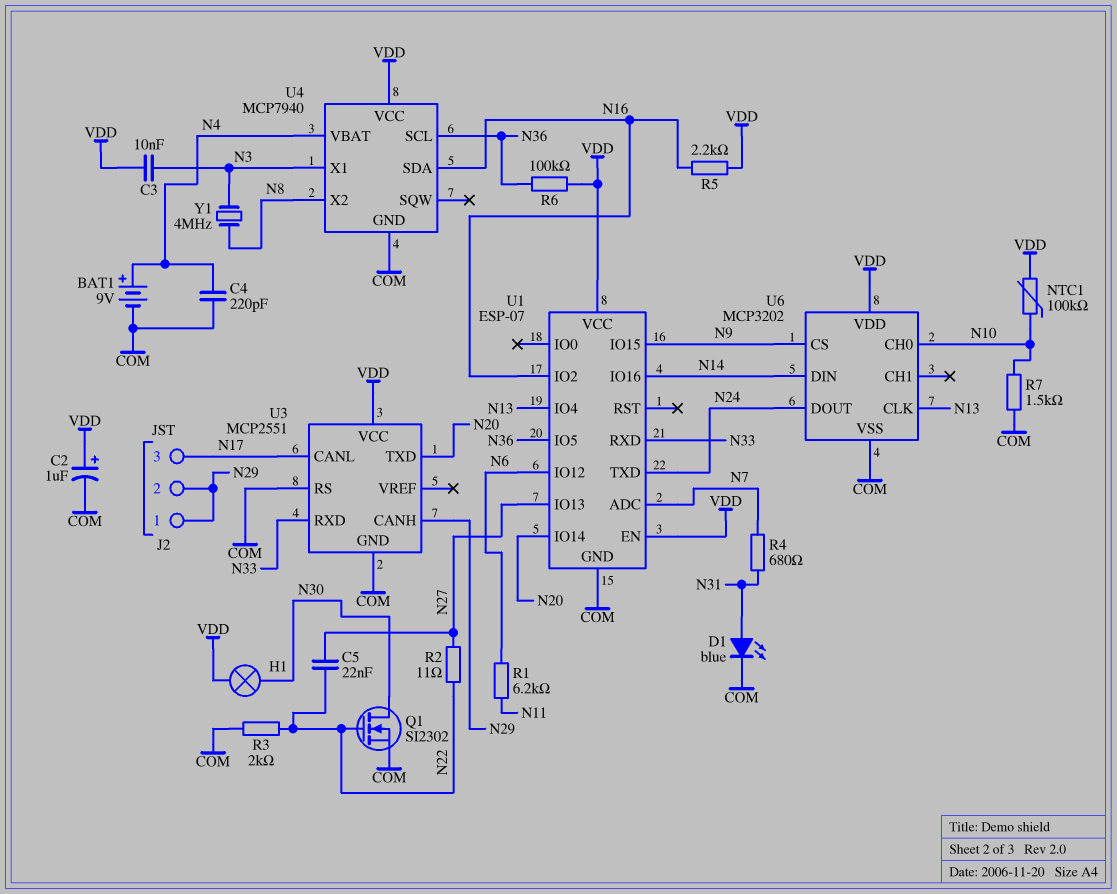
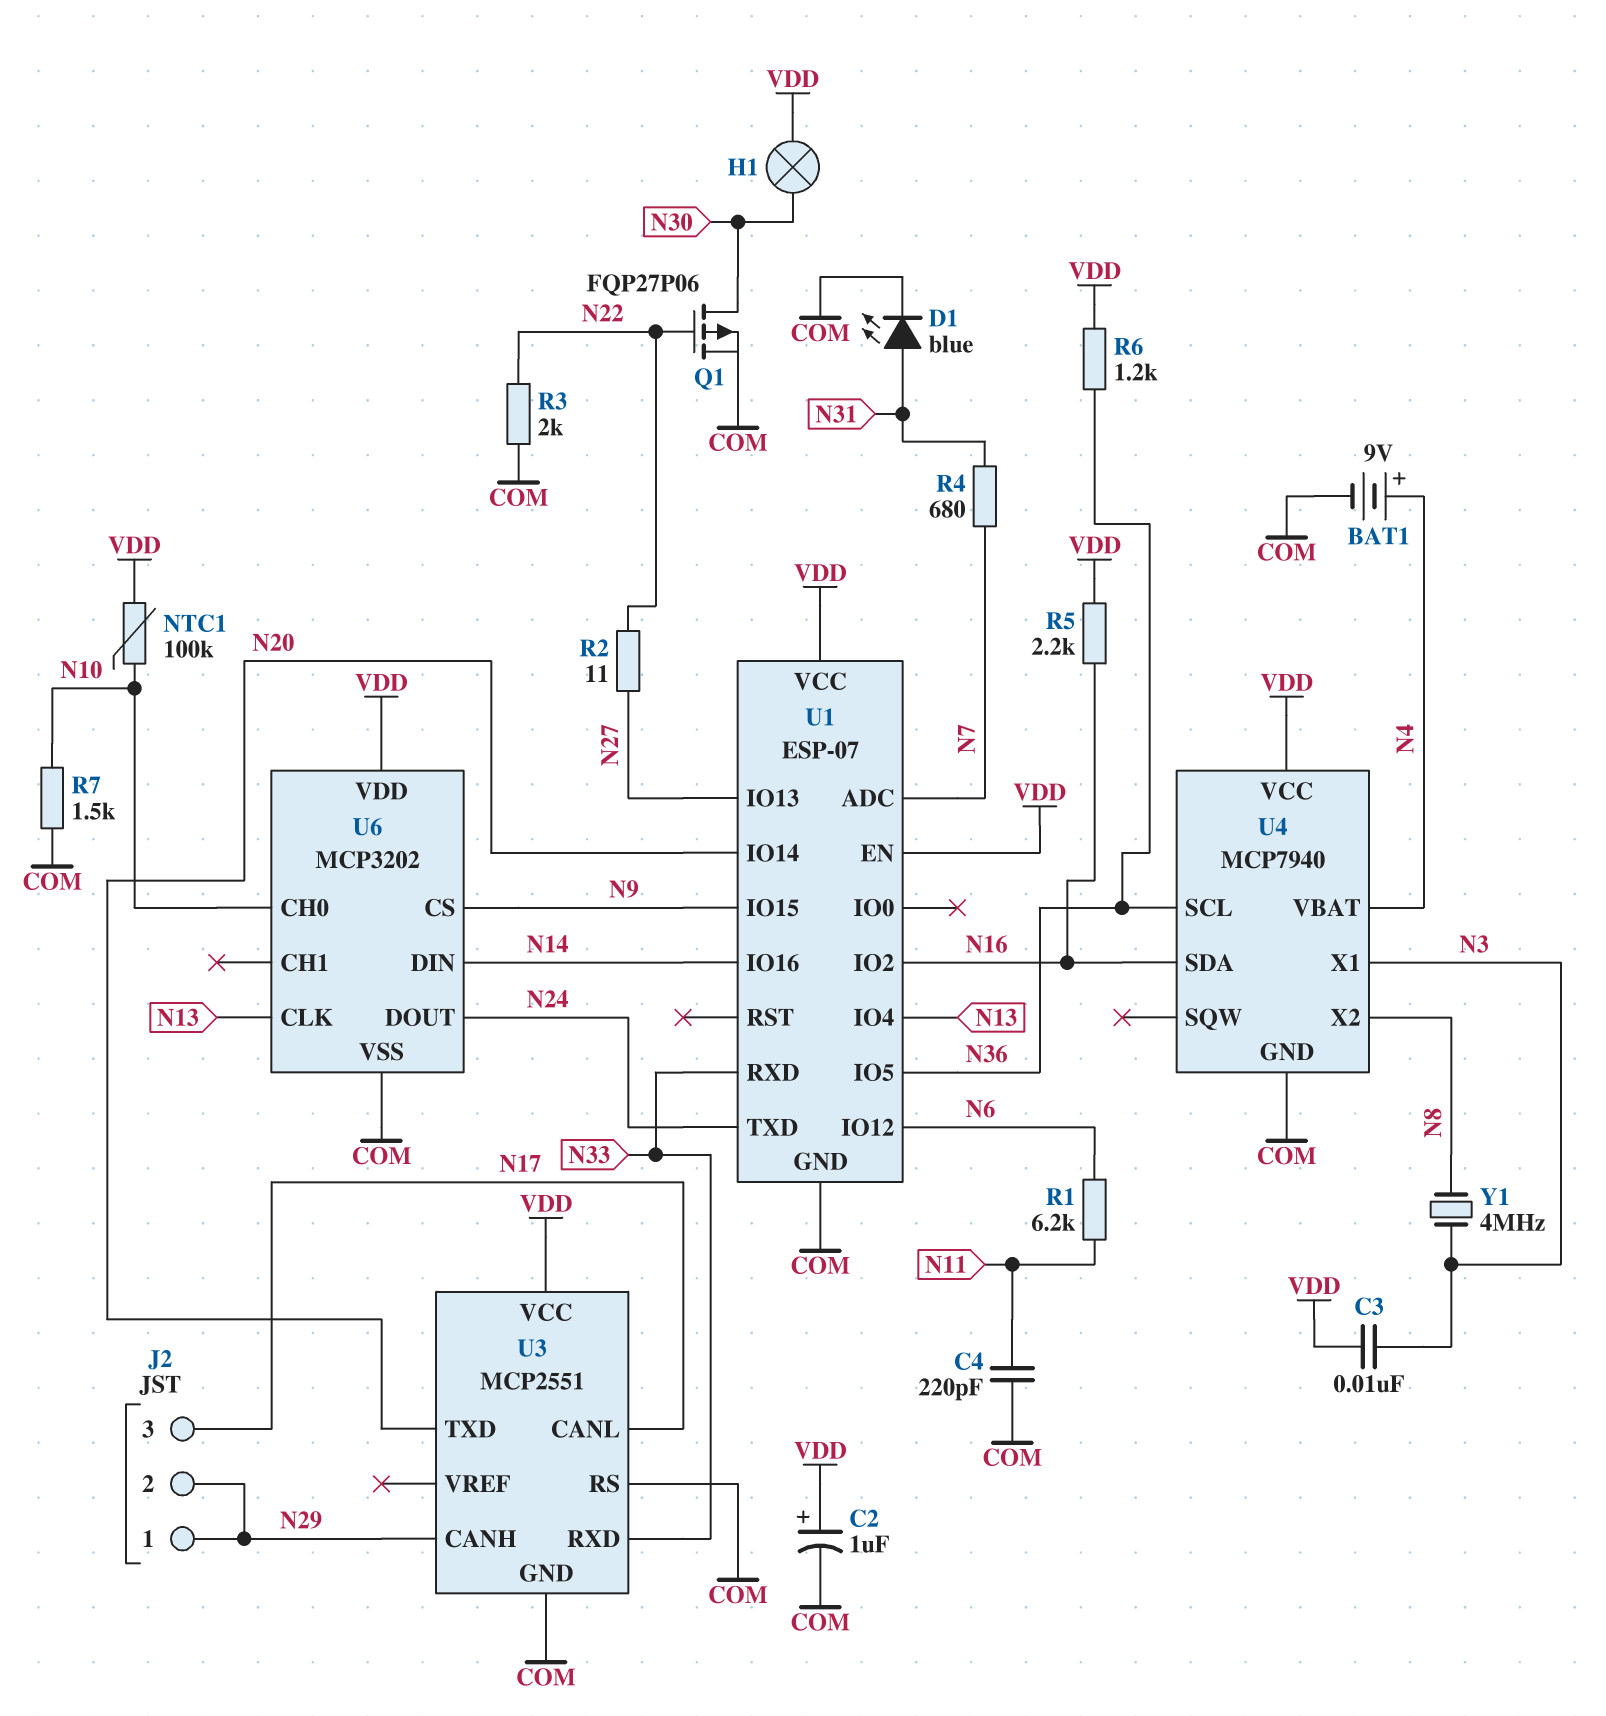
C4: 220pF (COM, N4) -> 220pF (COM, N11)
C5: 22nF (N22, N27) -> none
Q1: NMOS SI2302 (G N22, D N30, S COM) -> PMOS FQP27P06 (G N22, D N30, S COM)
R6: 100k (N36, VDD) -> 1.2k (N36, VDD)

